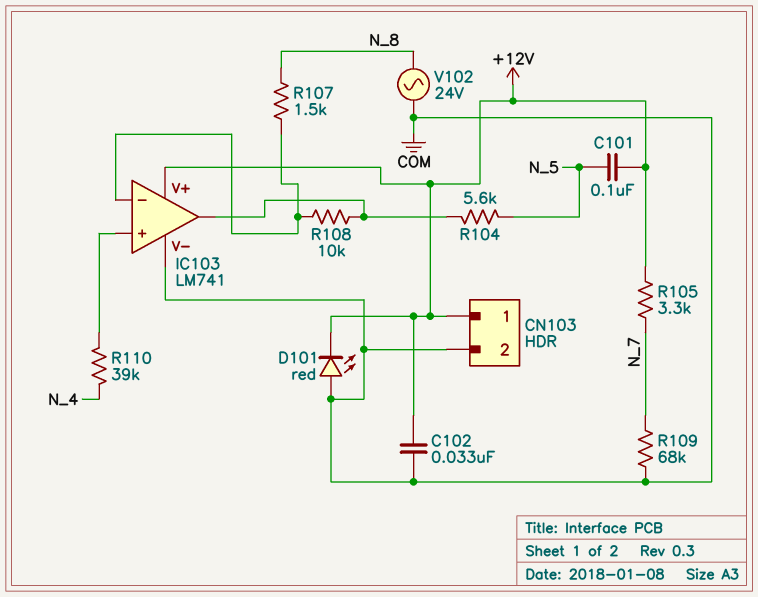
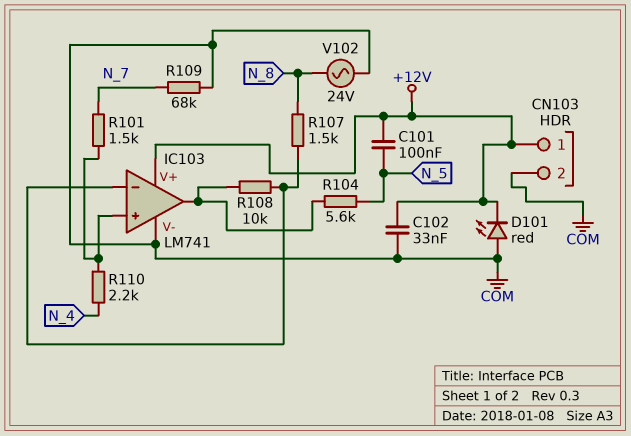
R101: none -> 1.5k (IC103/in+, N_7)
R105: 3.3k (+12V, N_7) -> none
R110: 39k (IC103/in+, N_4) -> 2.2k (IC103/in+, N_4)

